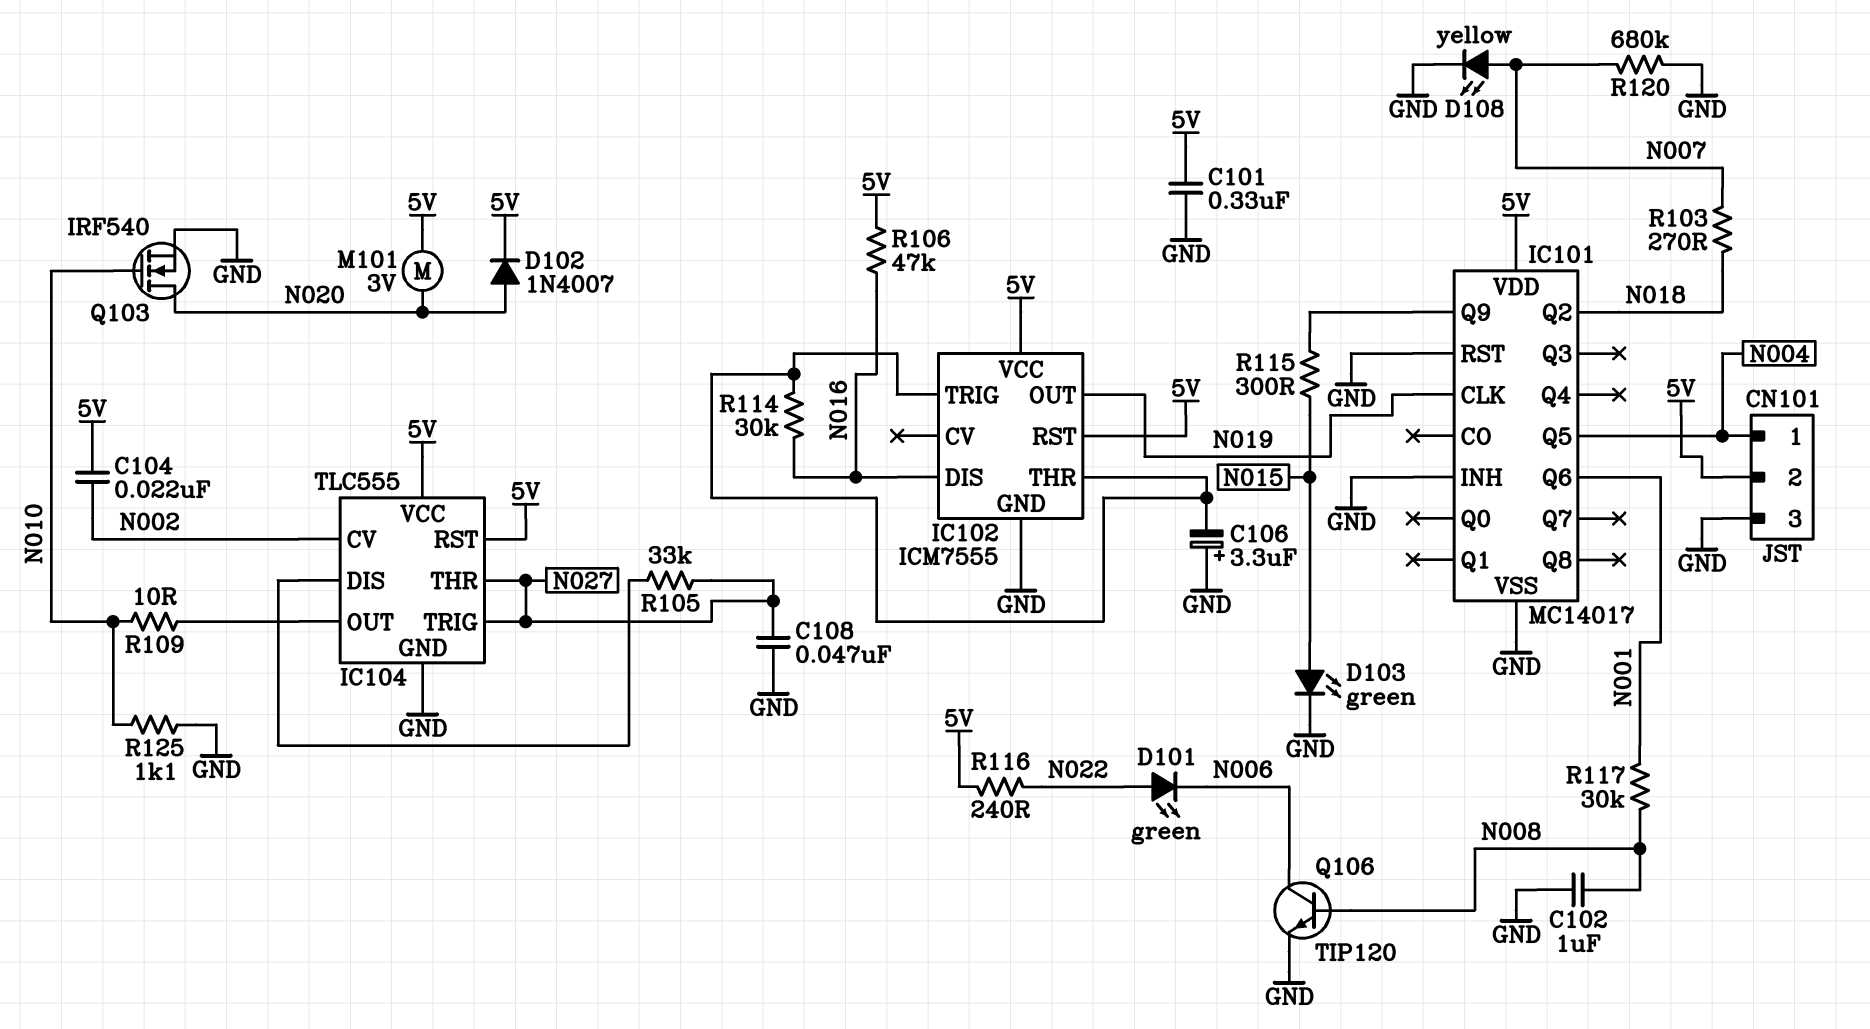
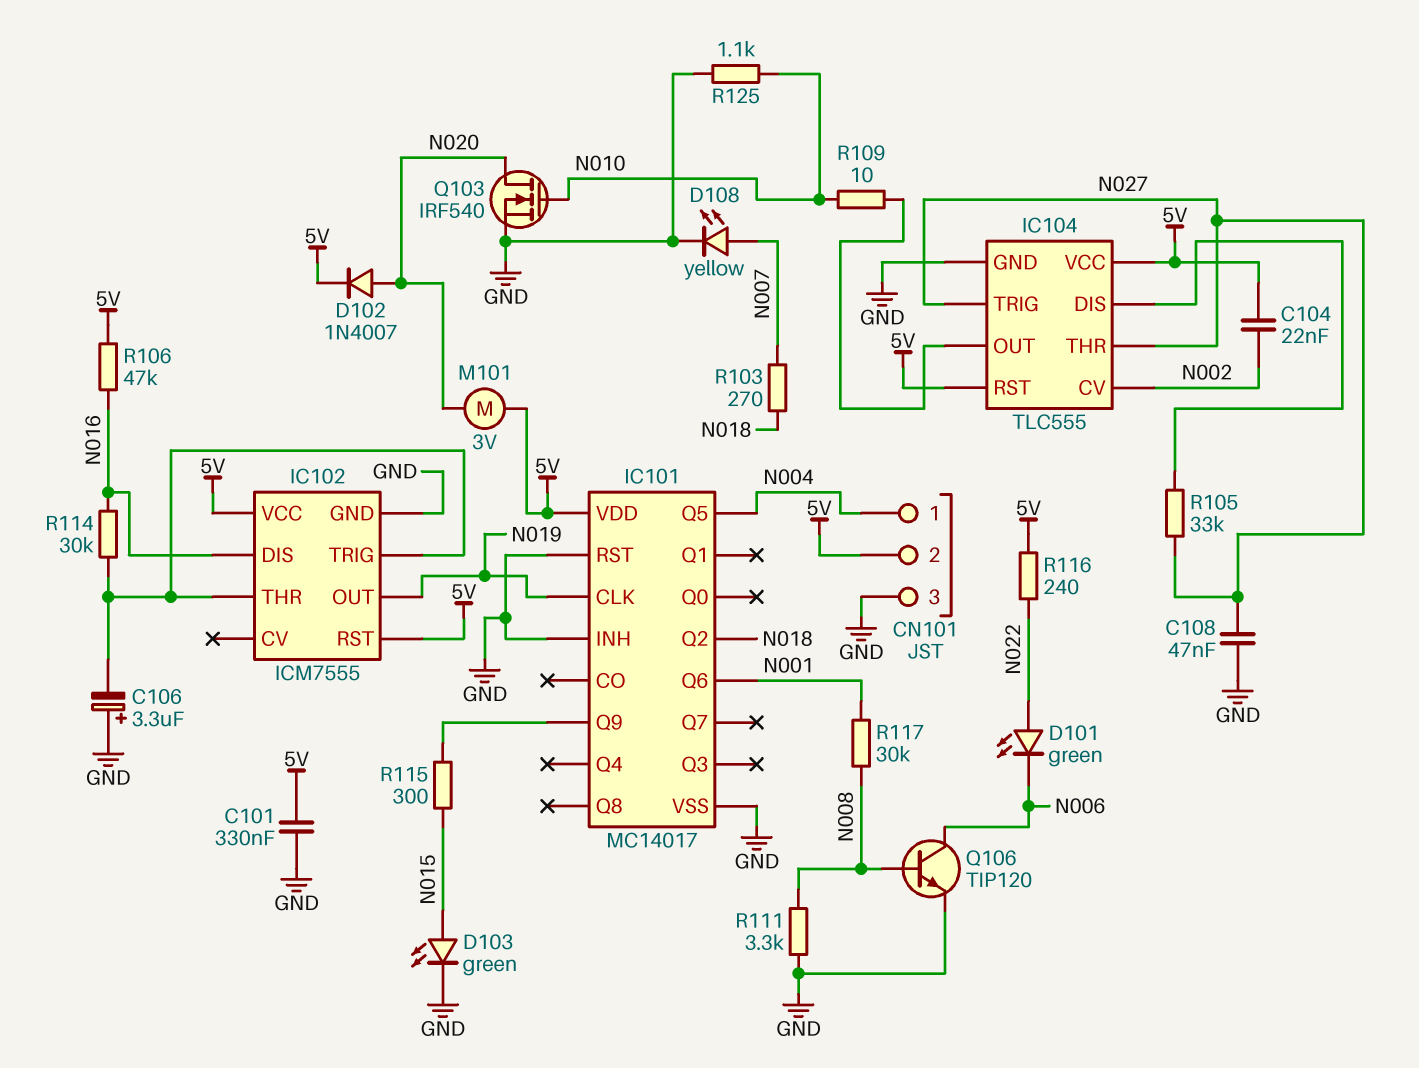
C102: 1uF (GND, N008) -> none
R111: none -> 3.3k (GND, N008)
R120: 680k (GND, N007) -> none

